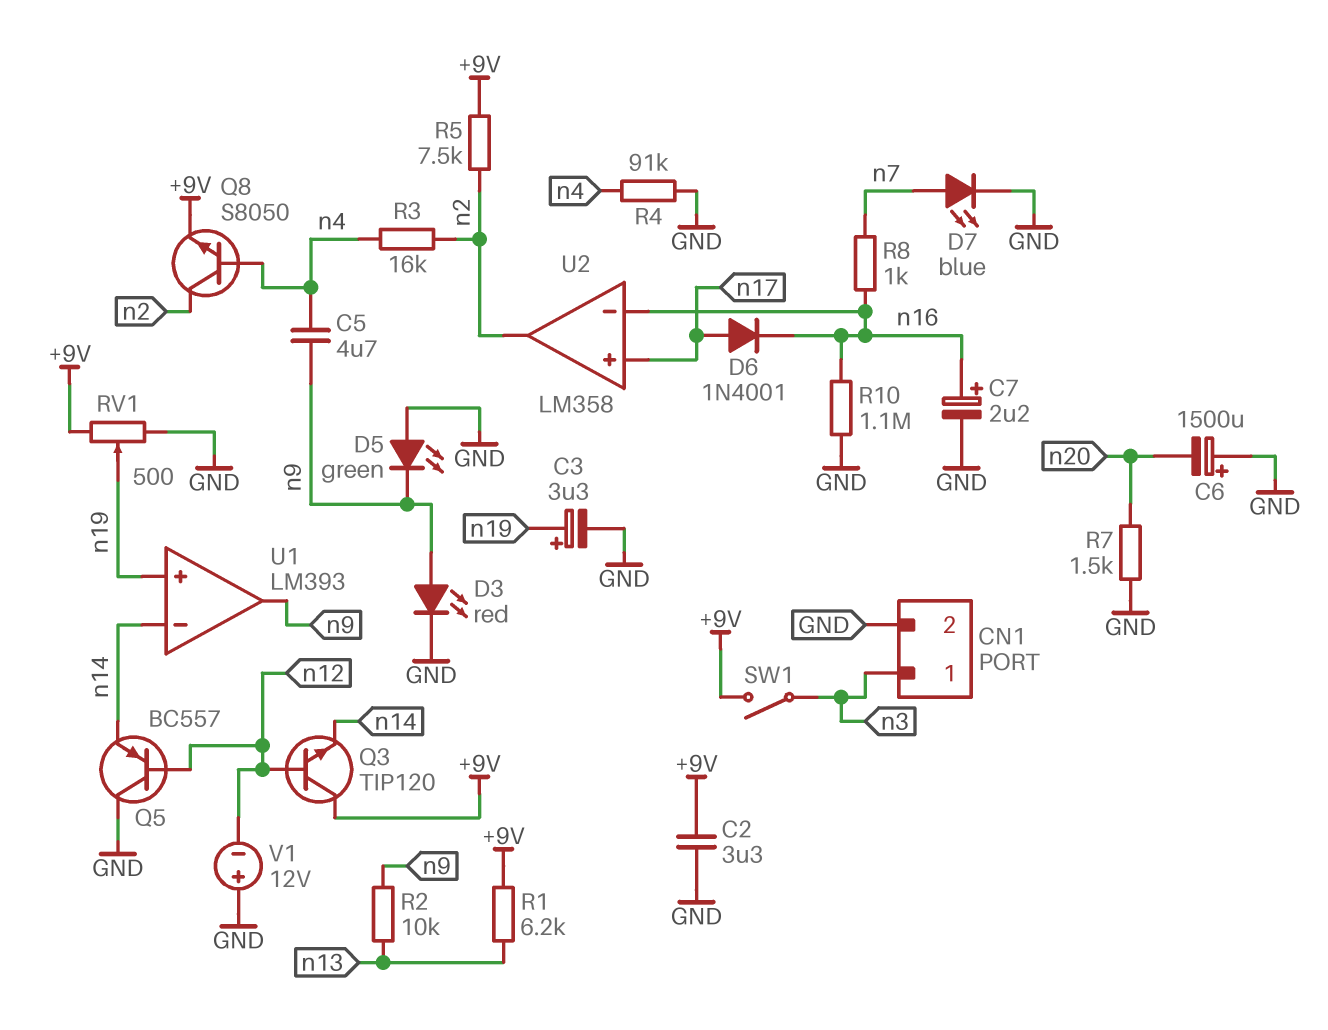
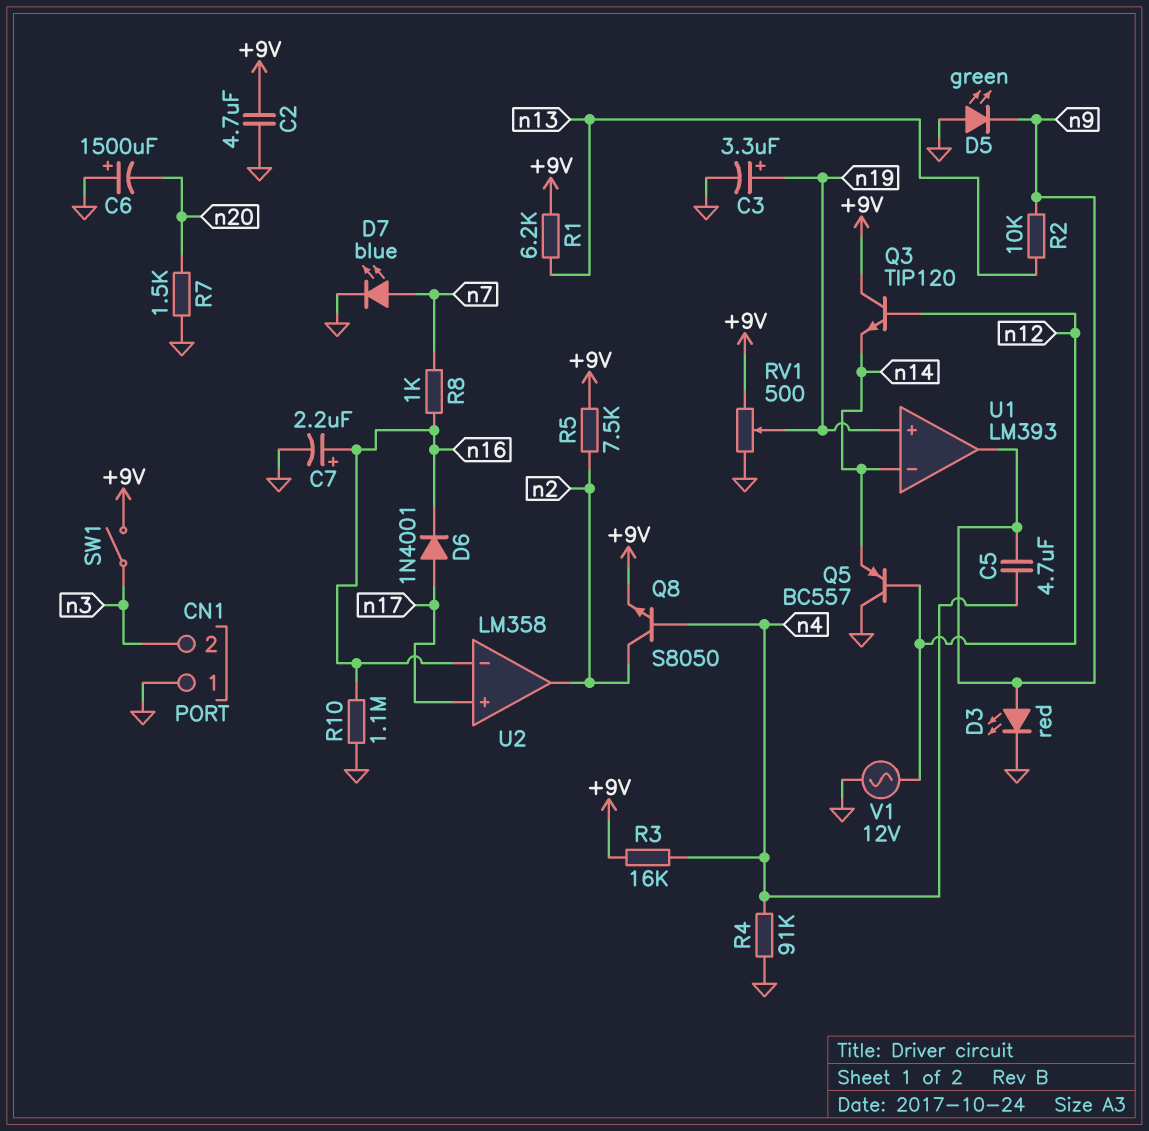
C2: 3.3uF (+9V, GND) -> 4.7uF (+9V, GND)
CN1 pin 1: n3 -> GND
CN1 pin 2: GND -> n3
R3: 16k (n2, n4) -> 16k (+9V, n4)
V1: 12V (plus GND, minus n12) -> AC 12V (GND, n12)

